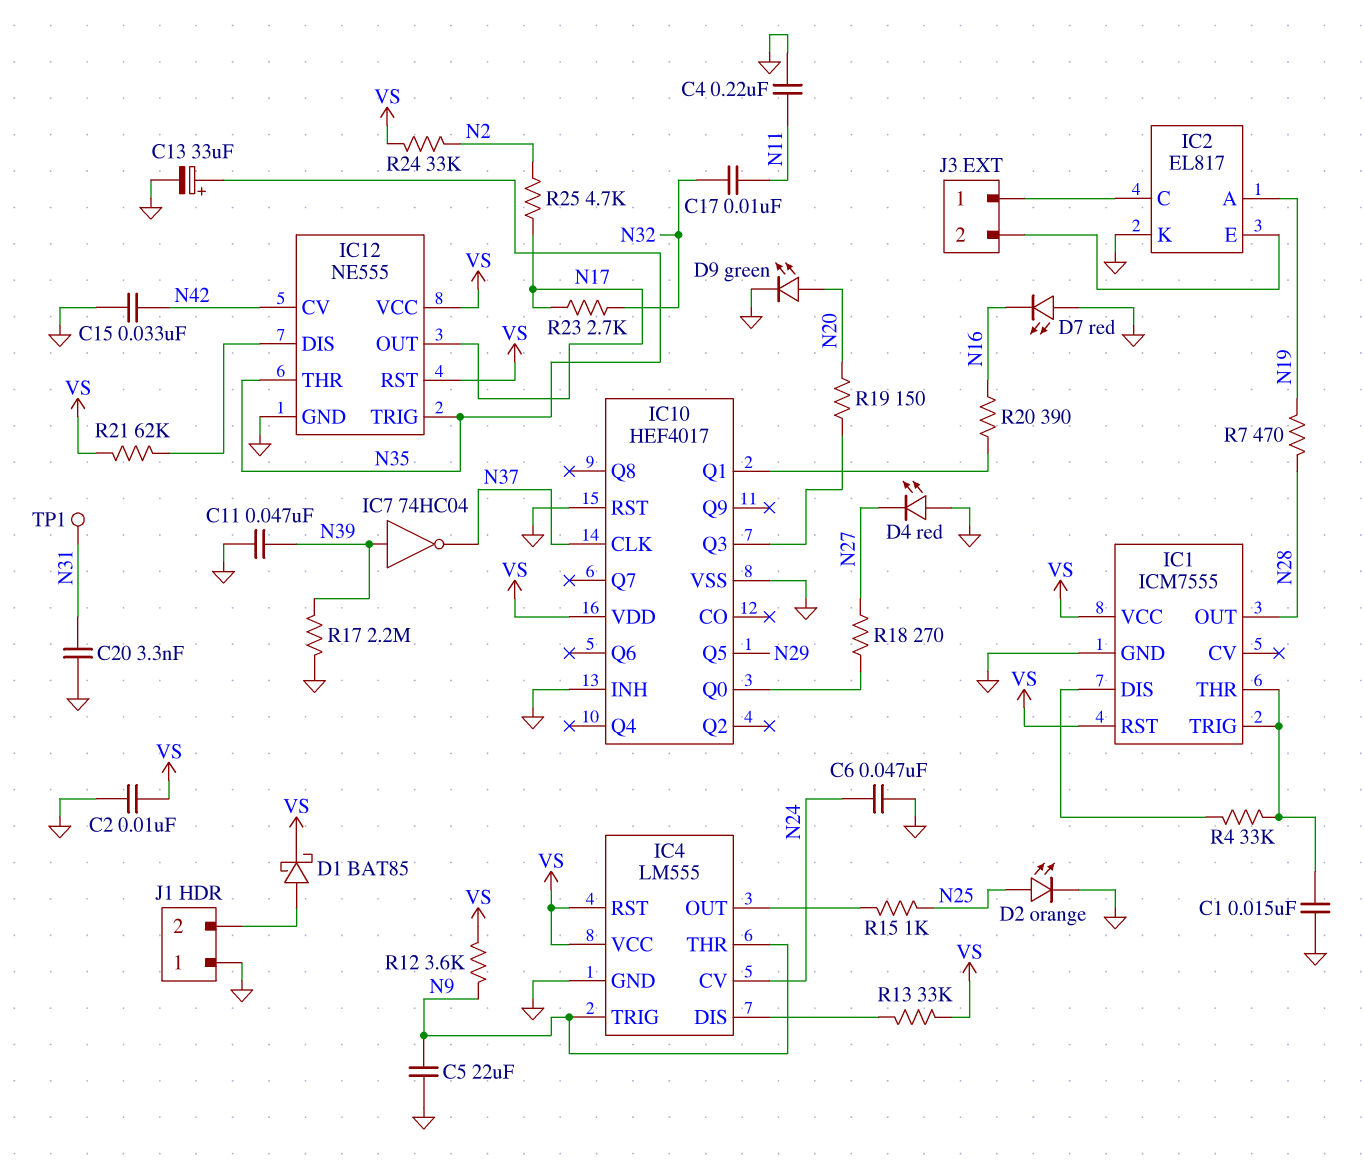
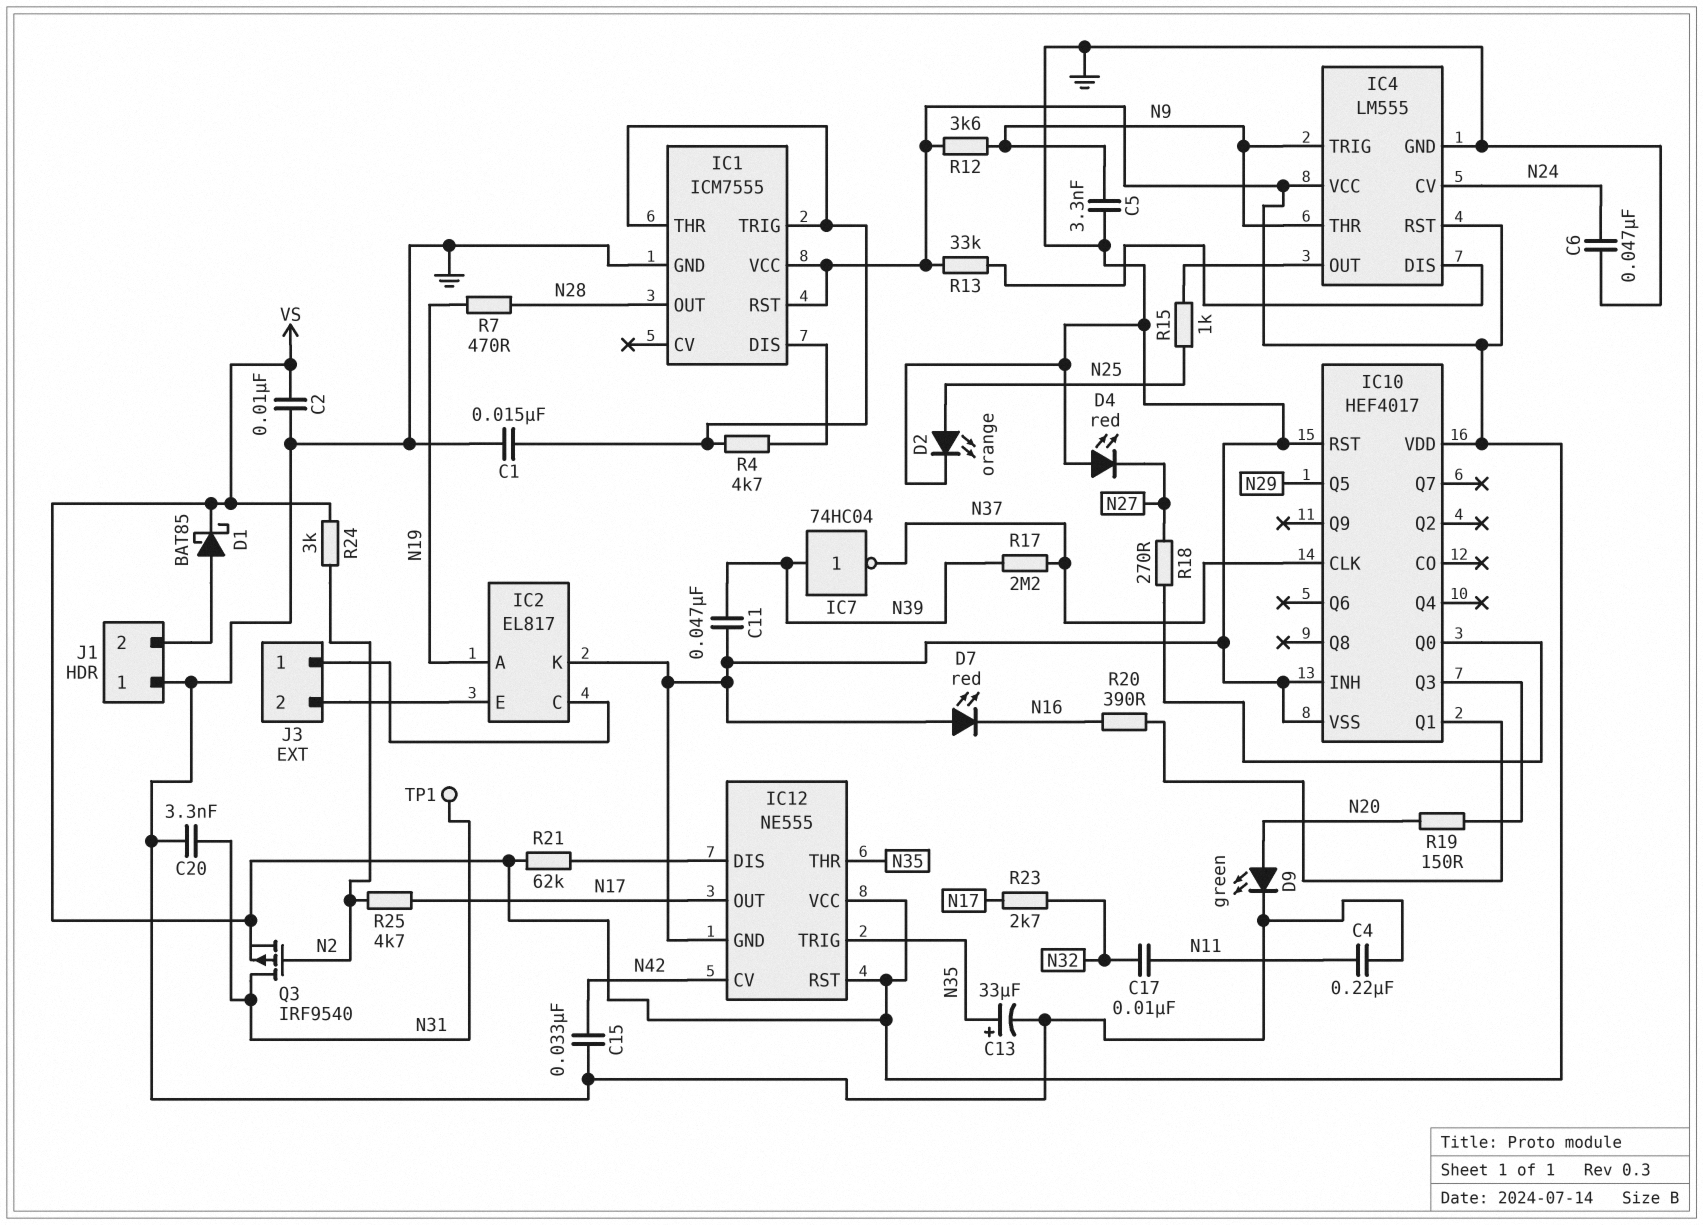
C5: 22uF (GND, N9) -> 3.3nF (GND, N9)
Q3: none -> PMOS IRF9540 (G N2, D N31, S VS)
R4: 33k (IC1/DIS, IC1/THR) -> 4.7k (IC1/DIS, IC1/THR)
R17: 2.2M (GND, N39) -> 2.2M (N37, N39)
R24: 33k (N2, VS) -> 3k (N2, VS)

